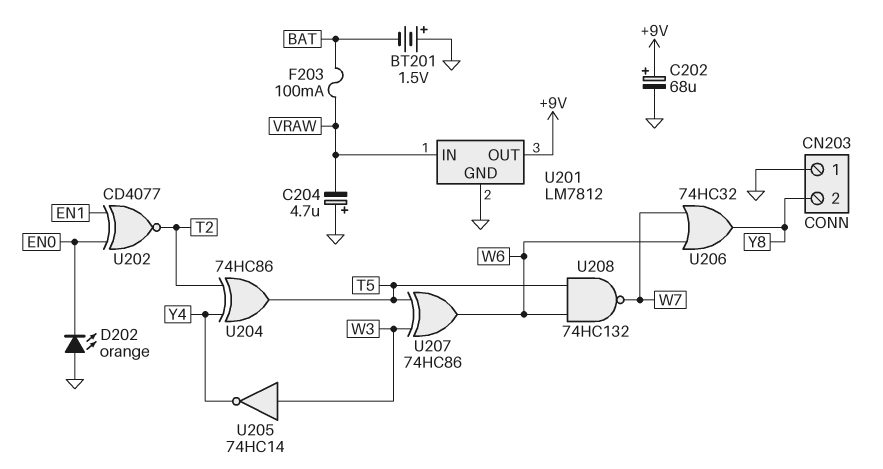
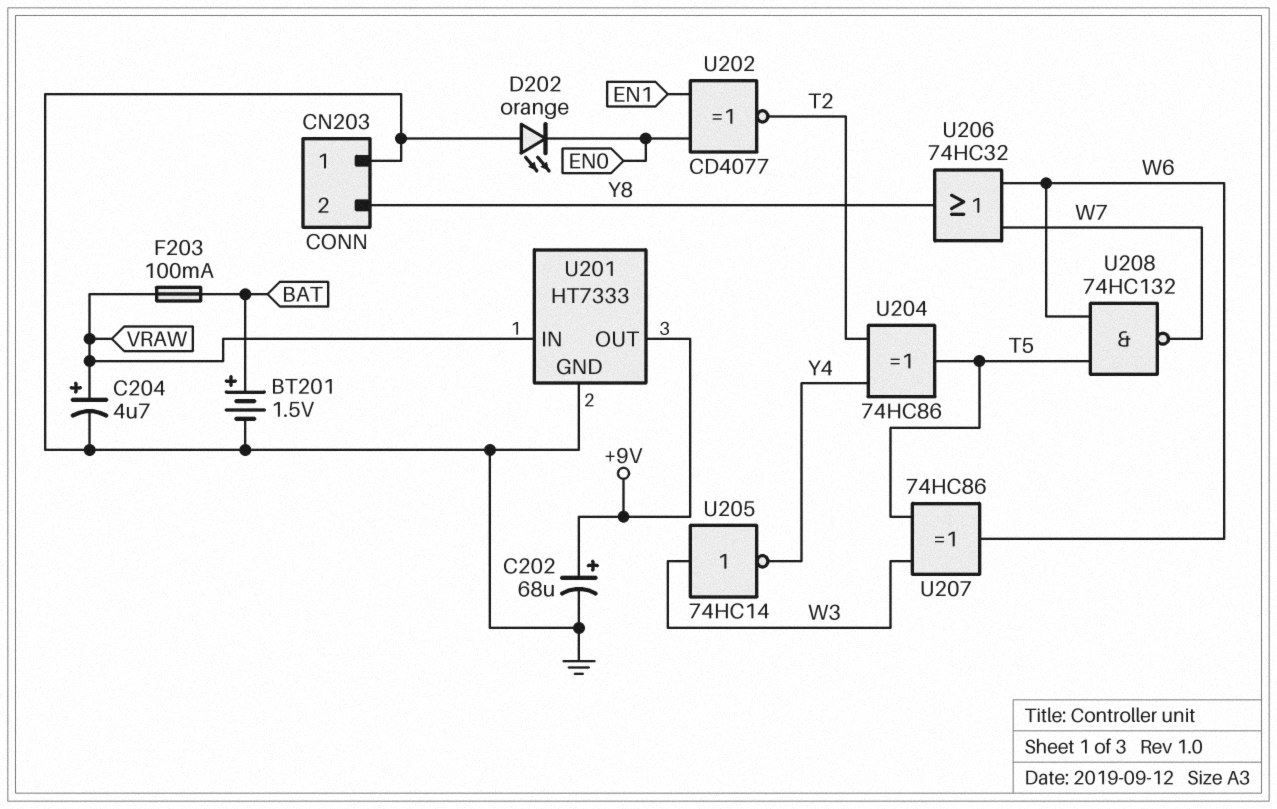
BT201: 1.5V (plus GND, minus BAT) -> 1.5V (plus BAT, minus GND)
C204: 4.7uF (plus GND, minus VRAW) -> 4.7uF (plus VRAW, minus GND)
U201: LM7812 -> HT7333

